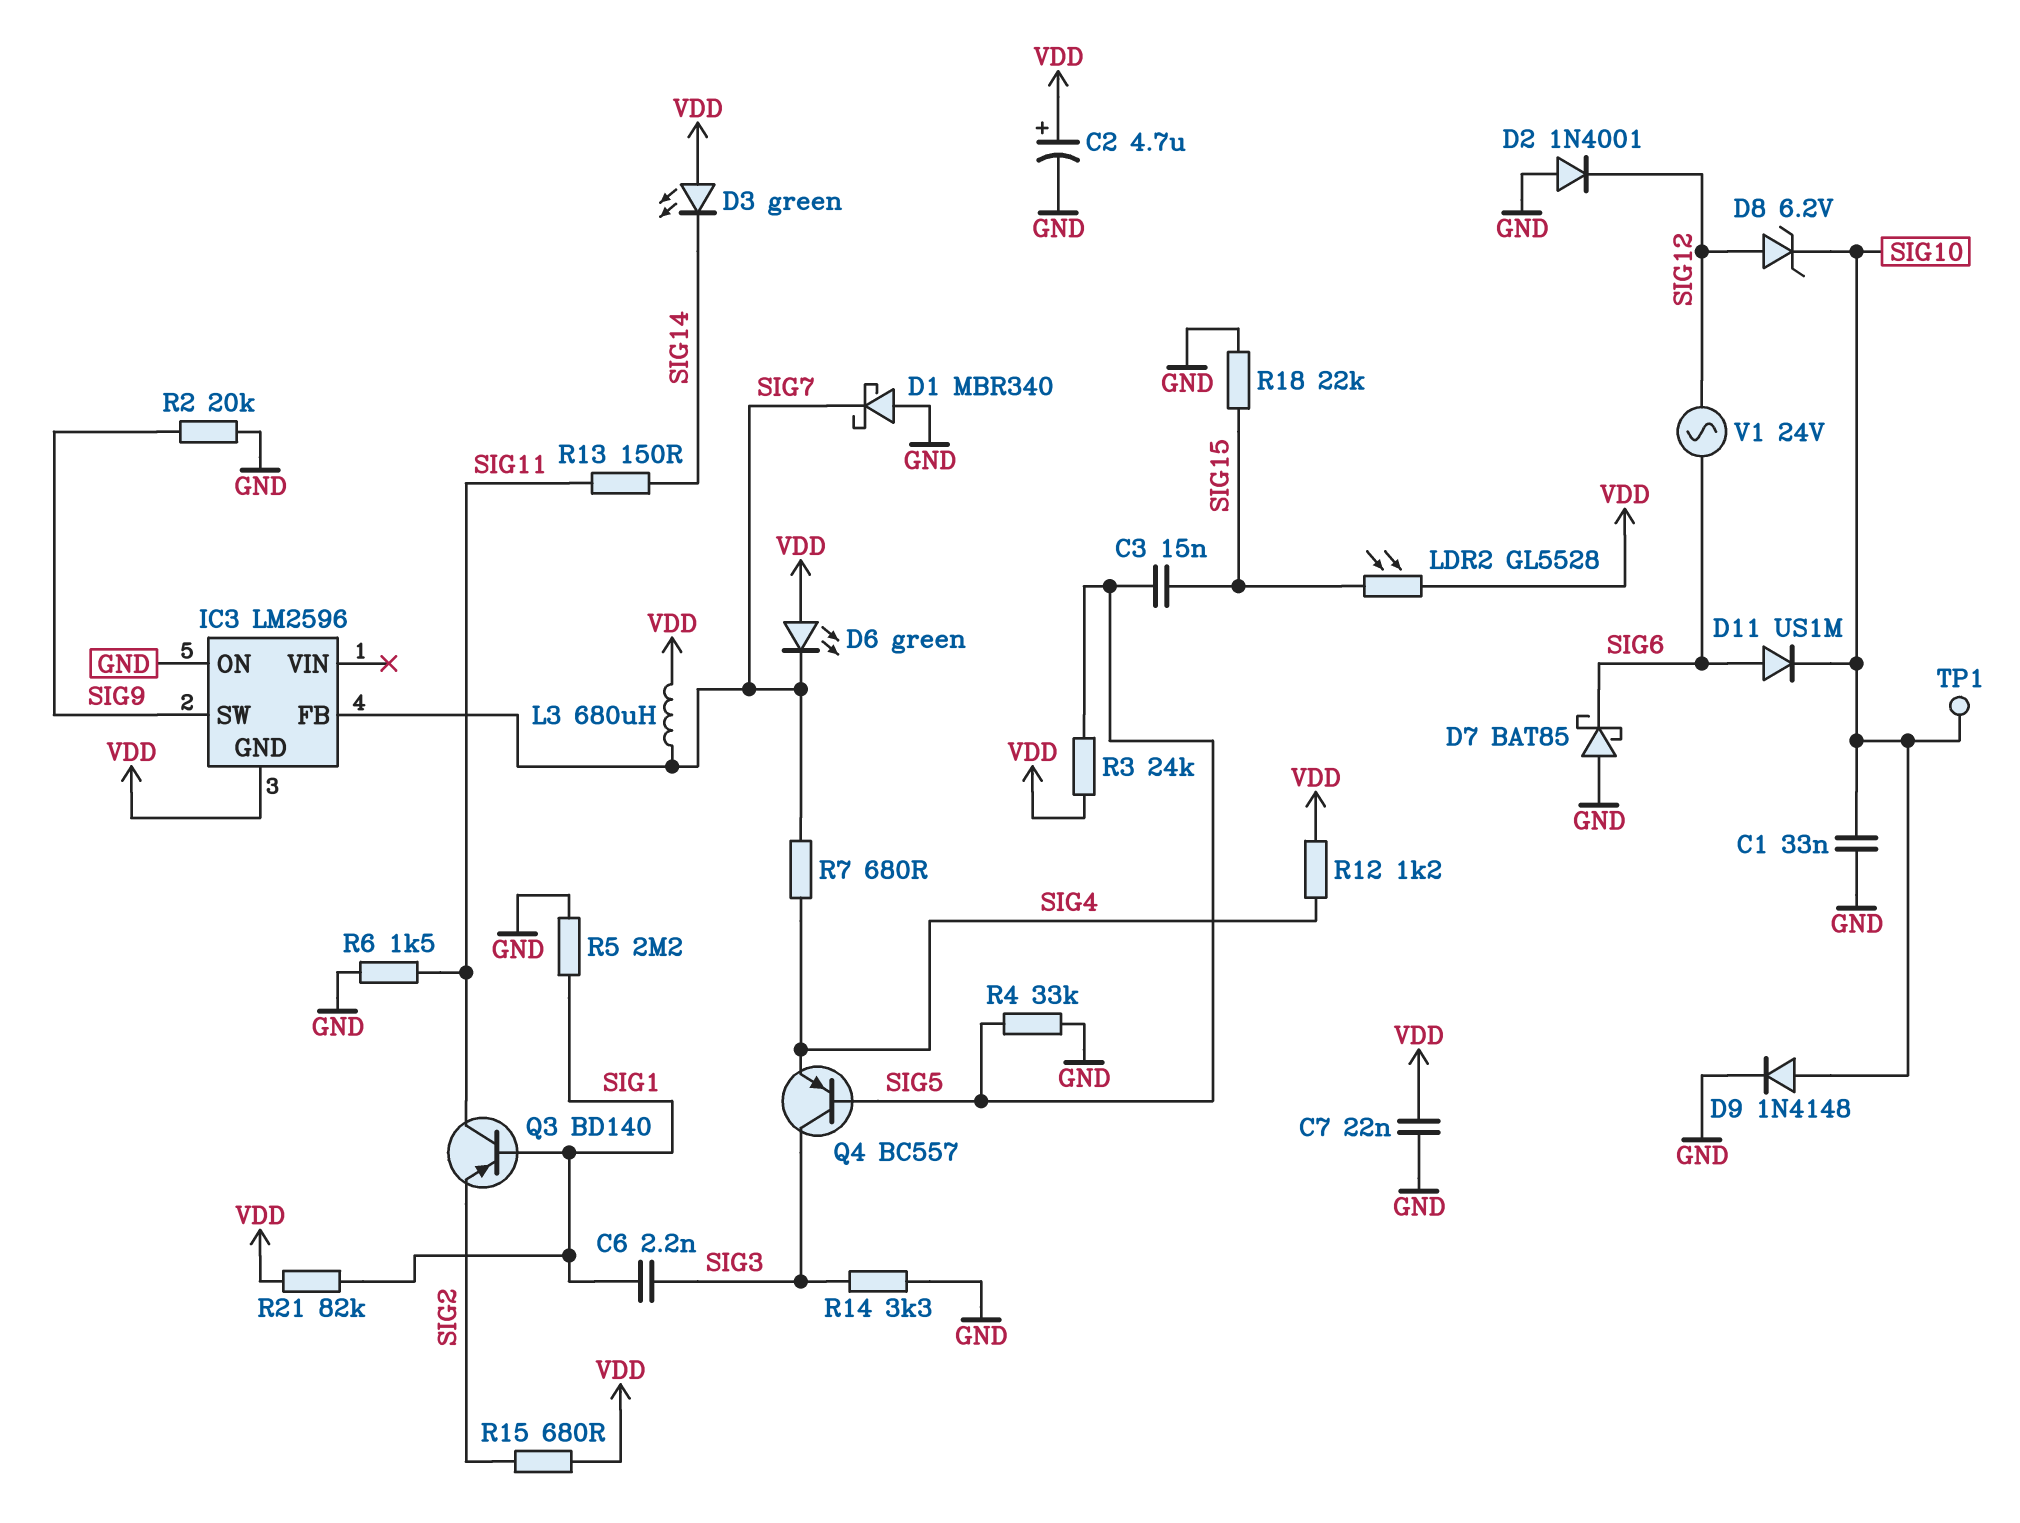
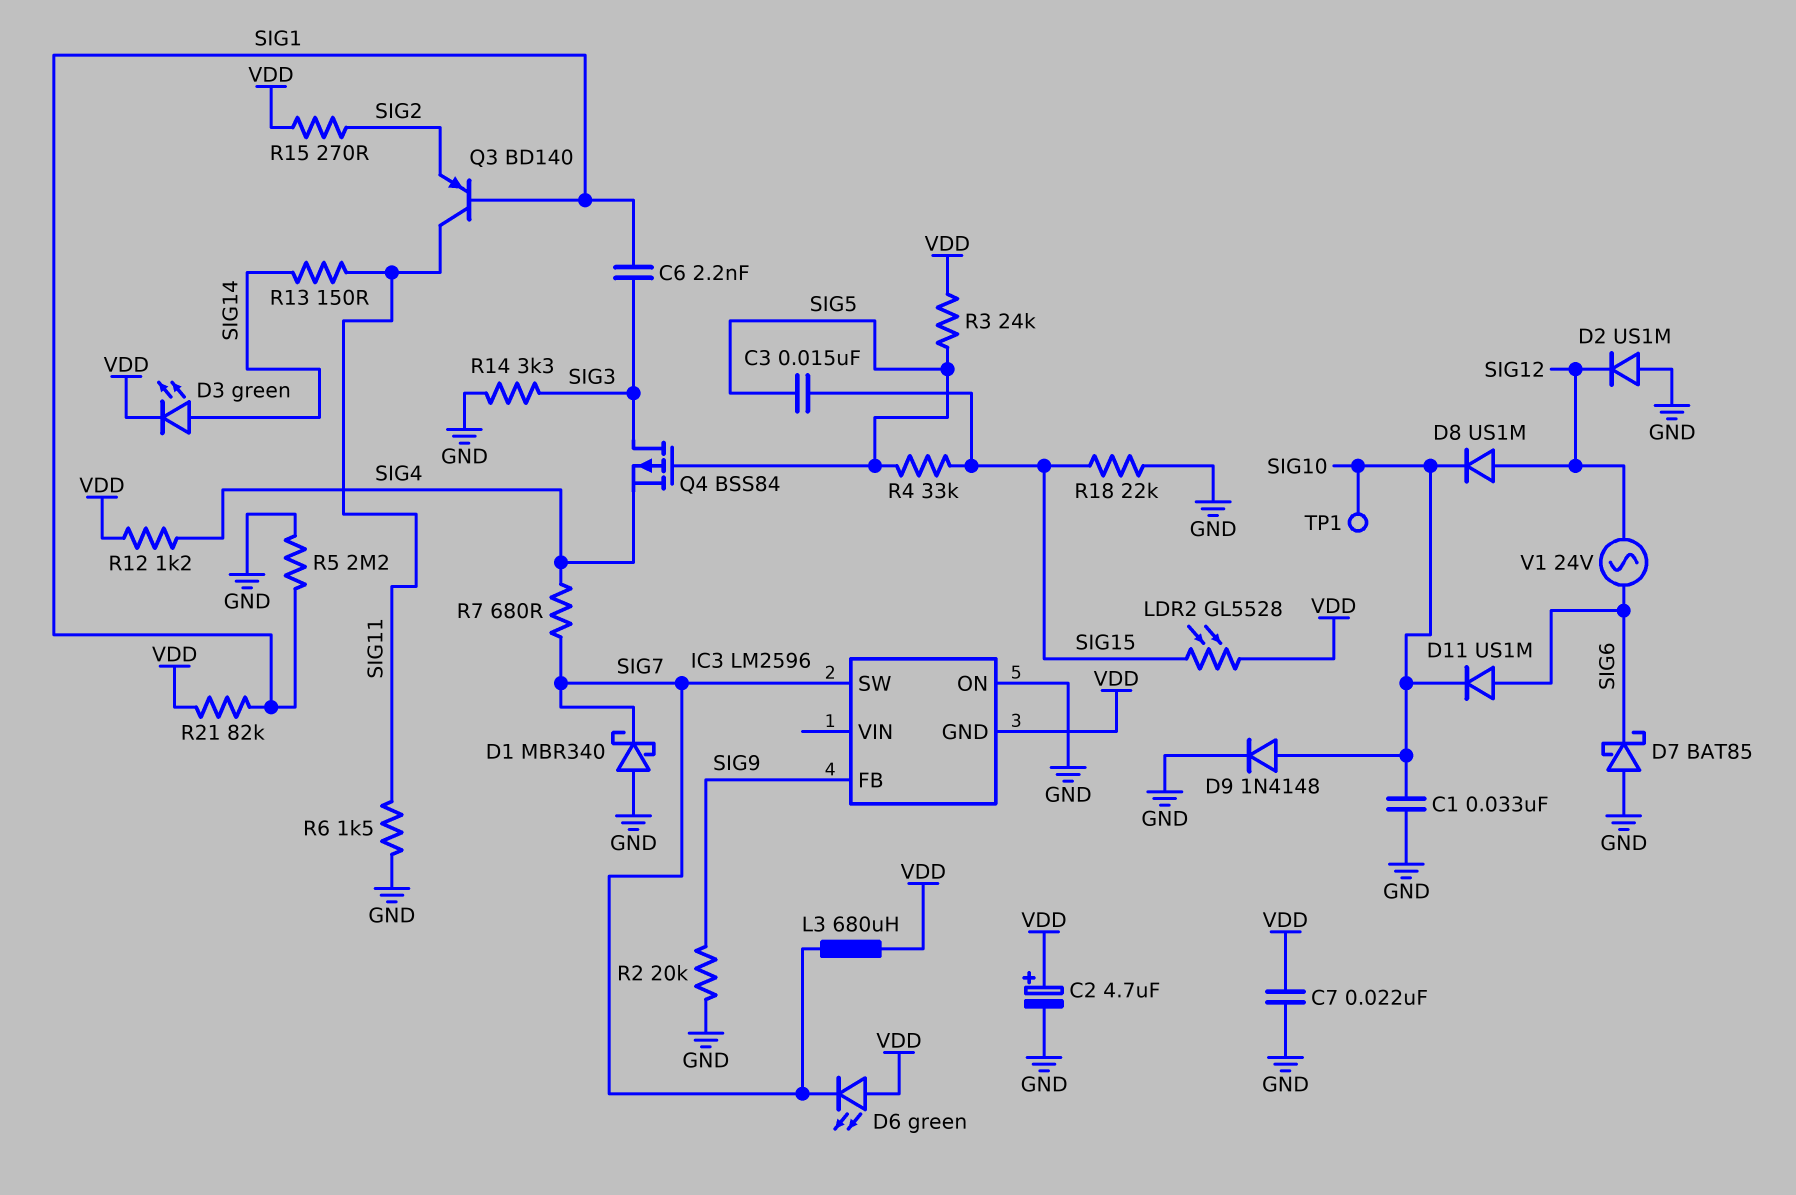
D2: diode 1N4001 (A GND, K SIG12) -> diode US1M (A GND, K SIG12)
D3: LED green (A VDD, K SIG14) -> LED green (A SIG14, K VDD)
D8: zener 6.2V (A SIG12, K SIG10) -> diode US1M (A SIG12, K SIG10)
IC3 pin FB: SIG7 -> SIG9
IC3 pin SW: SIG9 -> SIG7
Q4: PNP BC557 (B SIG5, C SIG3, E SIG4) -> PMOS BSS84 (G SIG5, D SIG3, S SIG4)
R4: 33k (GND, SIG5) -> 33k (SIG5, SIG15)
R15: 680 (SIG2, VDD) -> 270 (SIG2, VDD)

